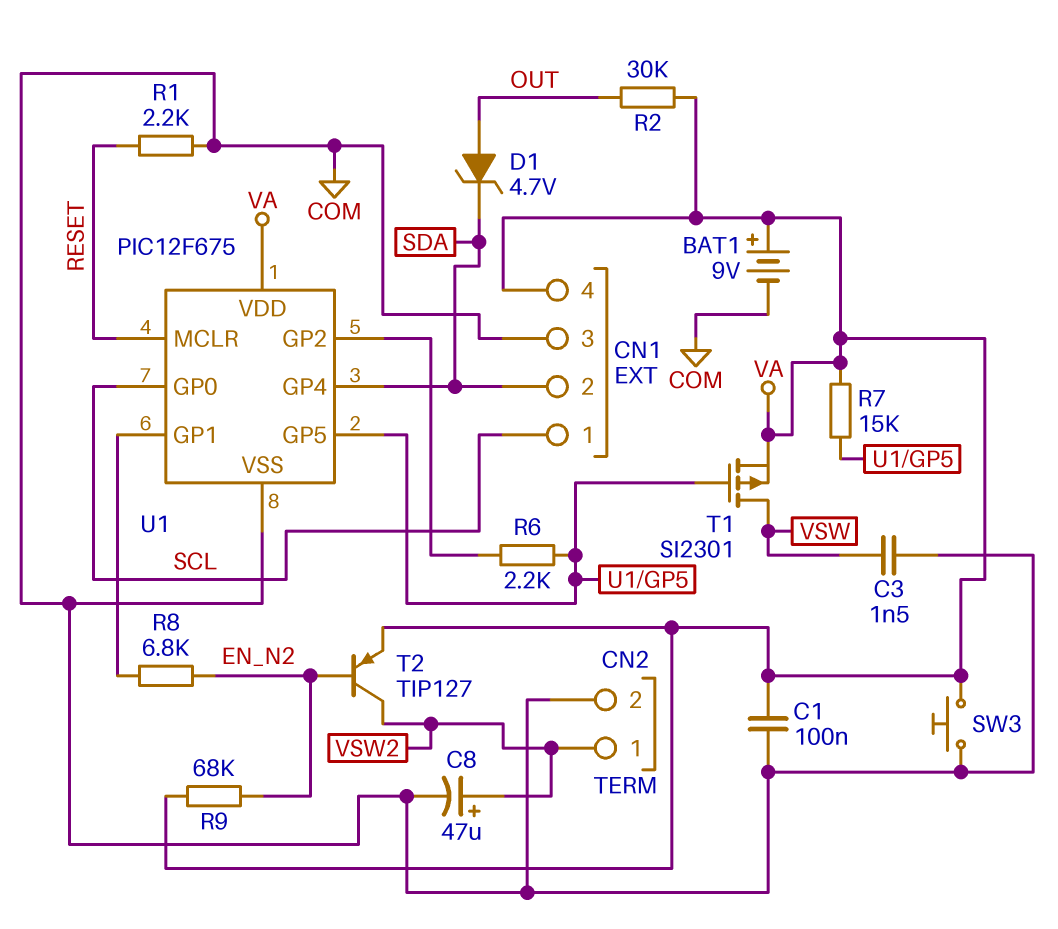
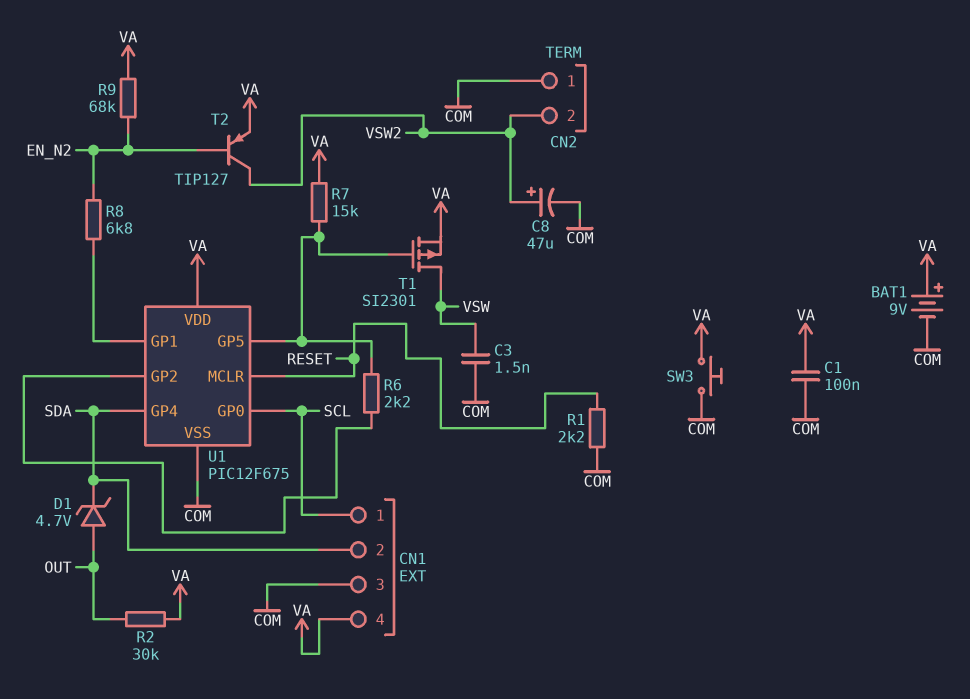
CN2 pin 1: VSW2 -> COM
CN2 pin 2: COM -> VSW2

